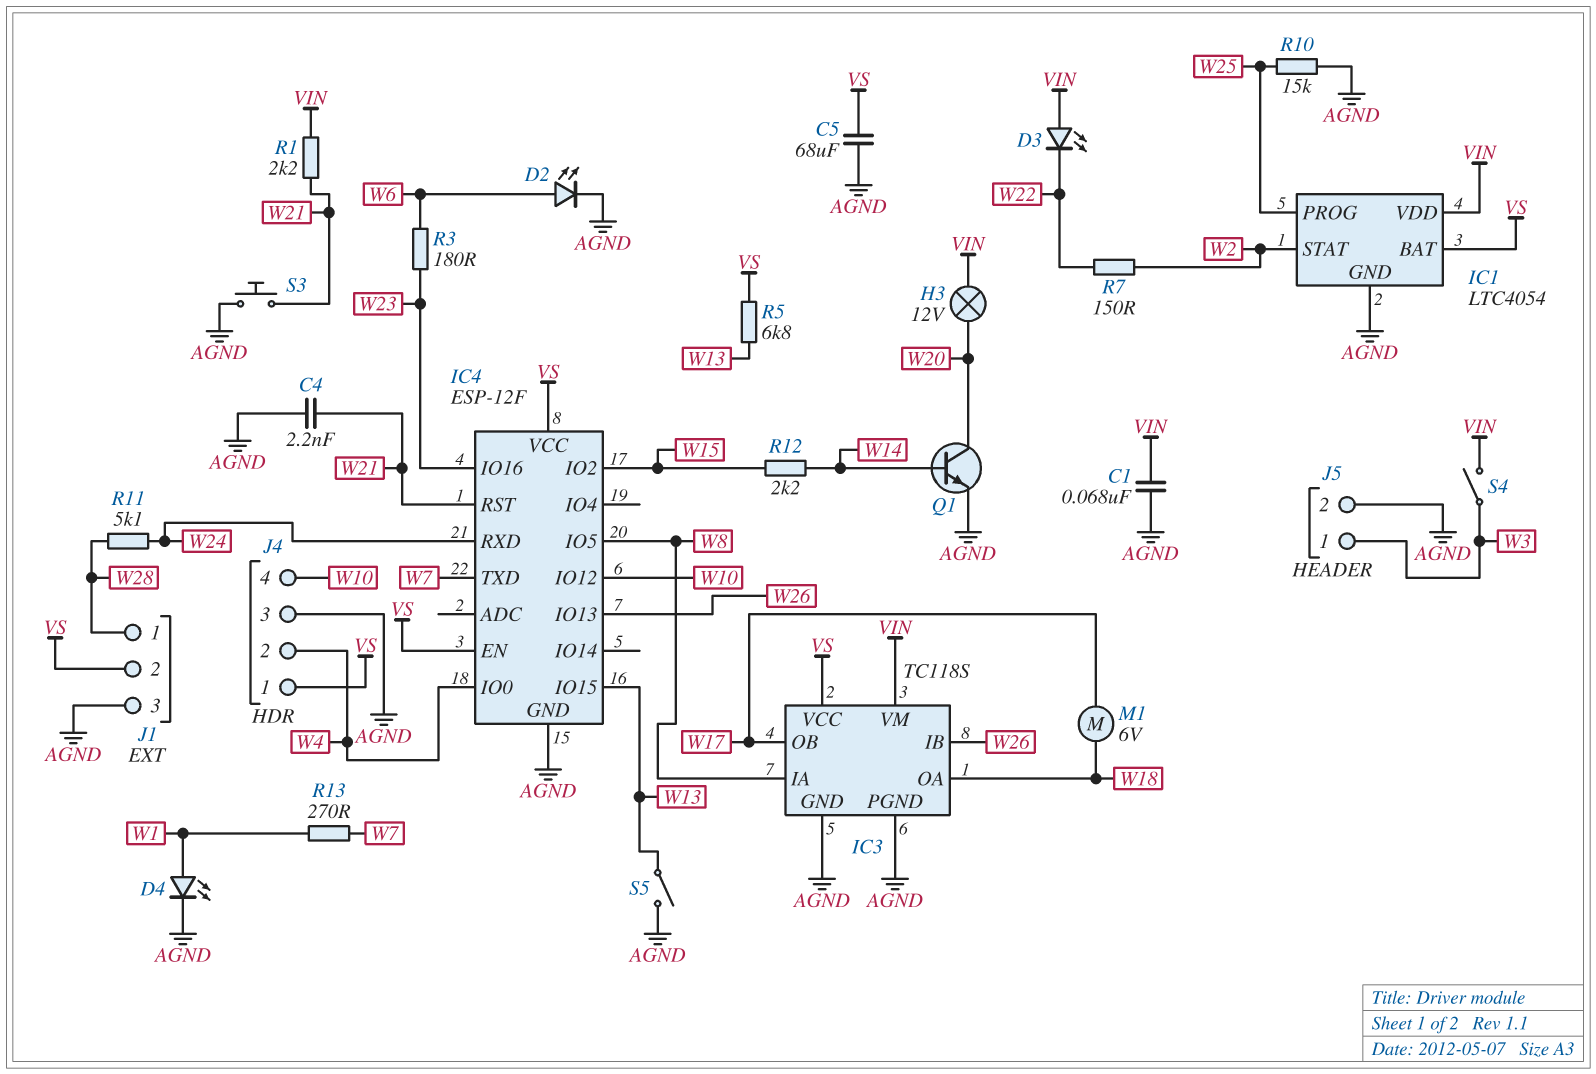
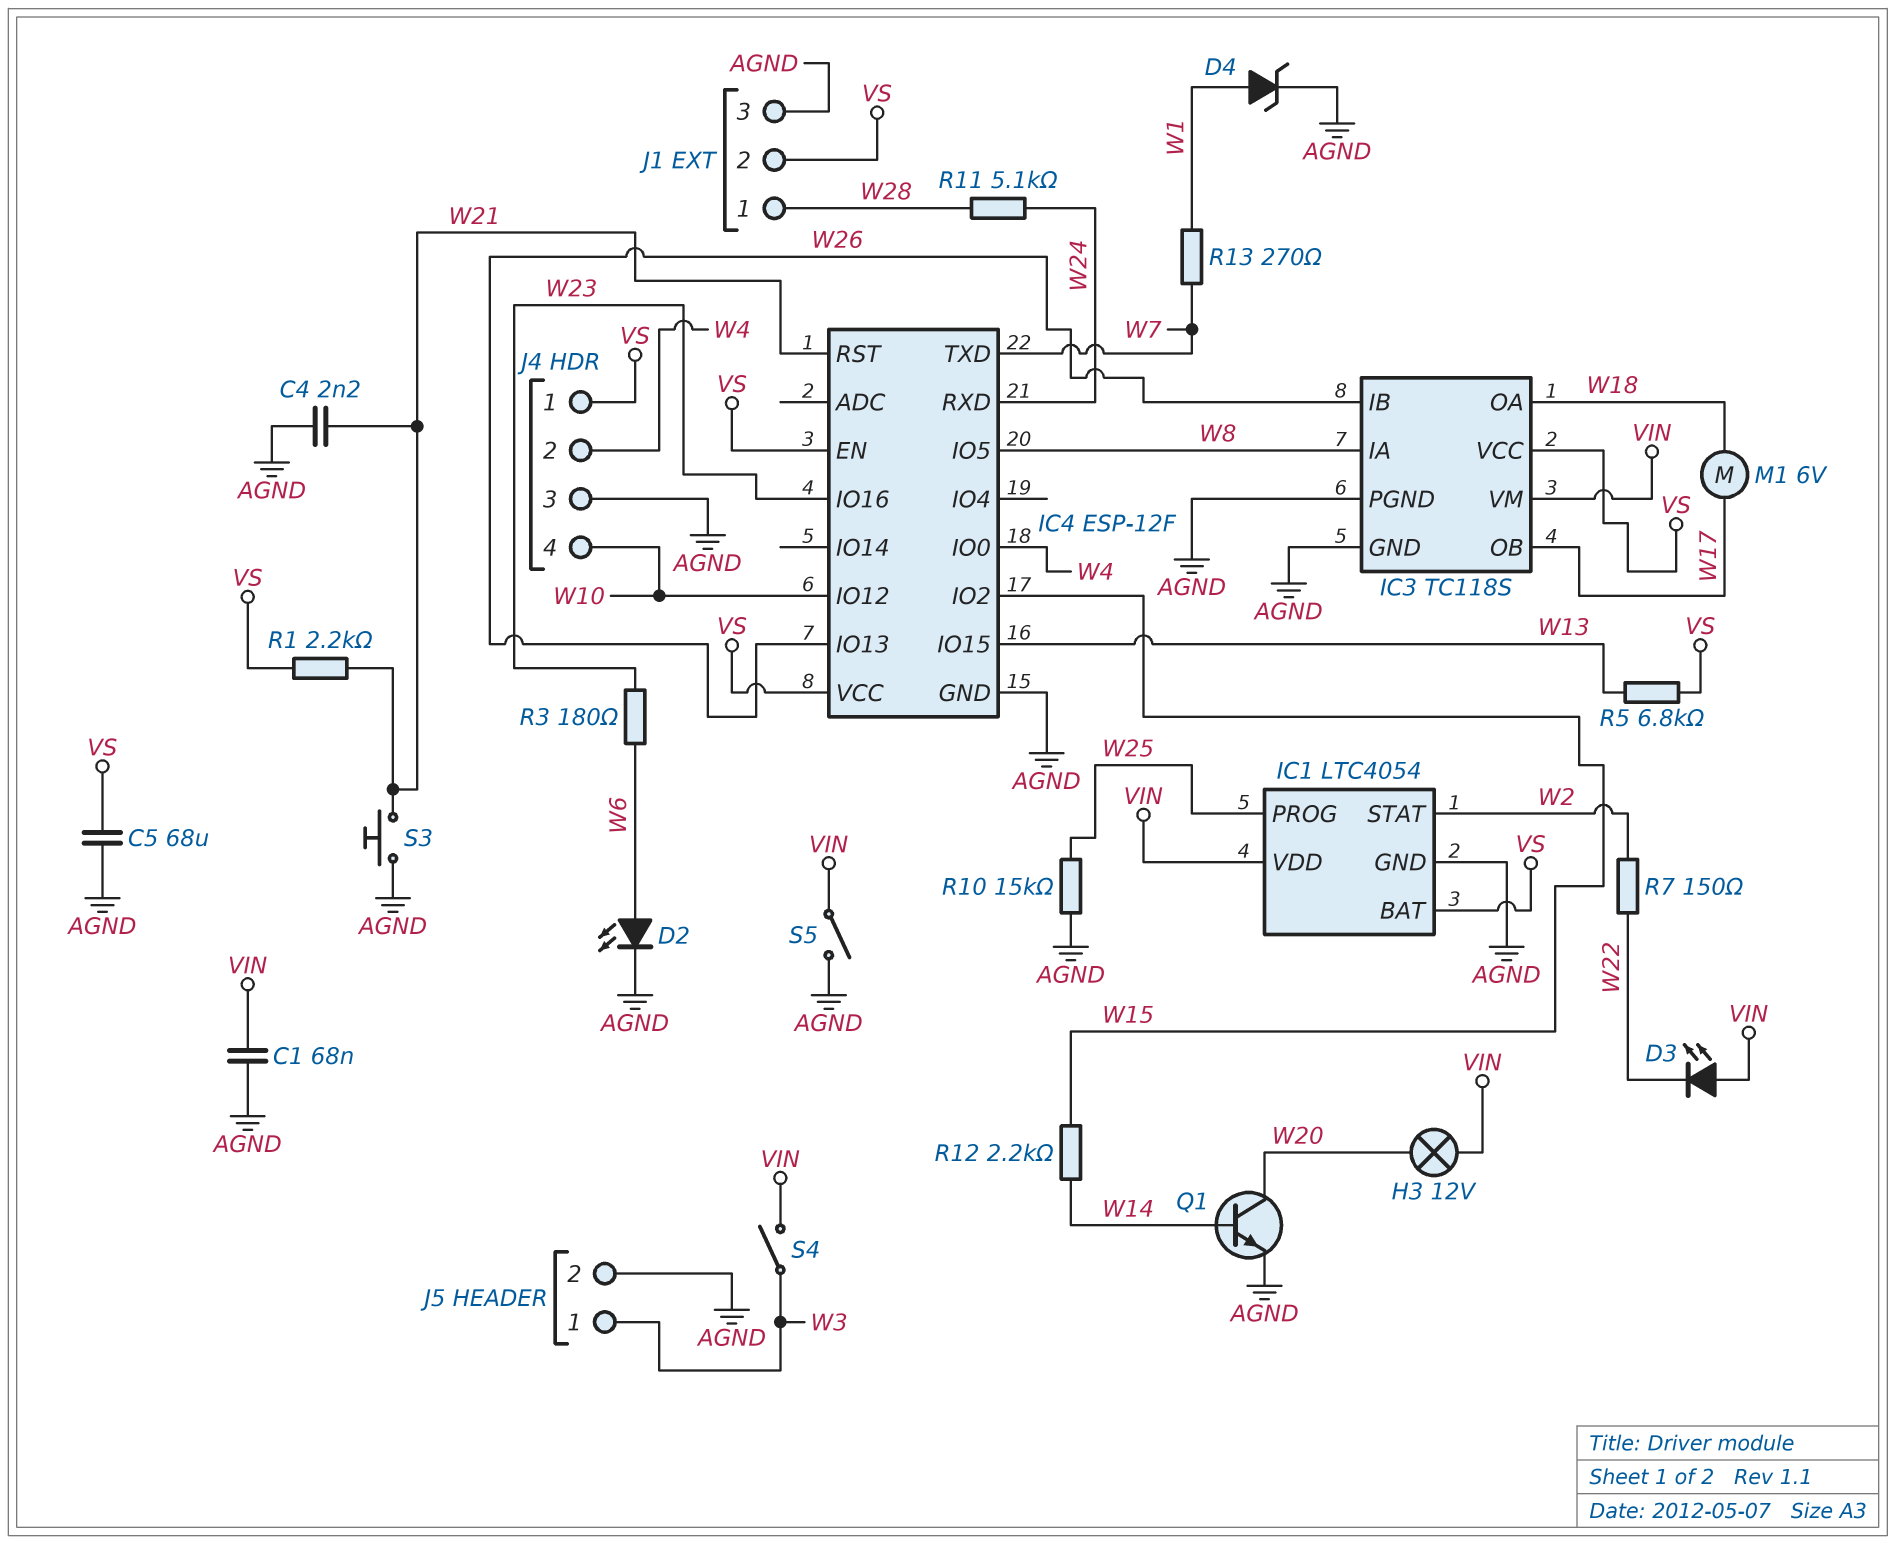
D4: LED (A W1, K AGND) -> zener (A W1, K AGND)
R1: 2.2k (VIN, W21) -> 2.2k (VS, W21)
S5: switch (AGND, W13) -> switch (AGND, VIN)

